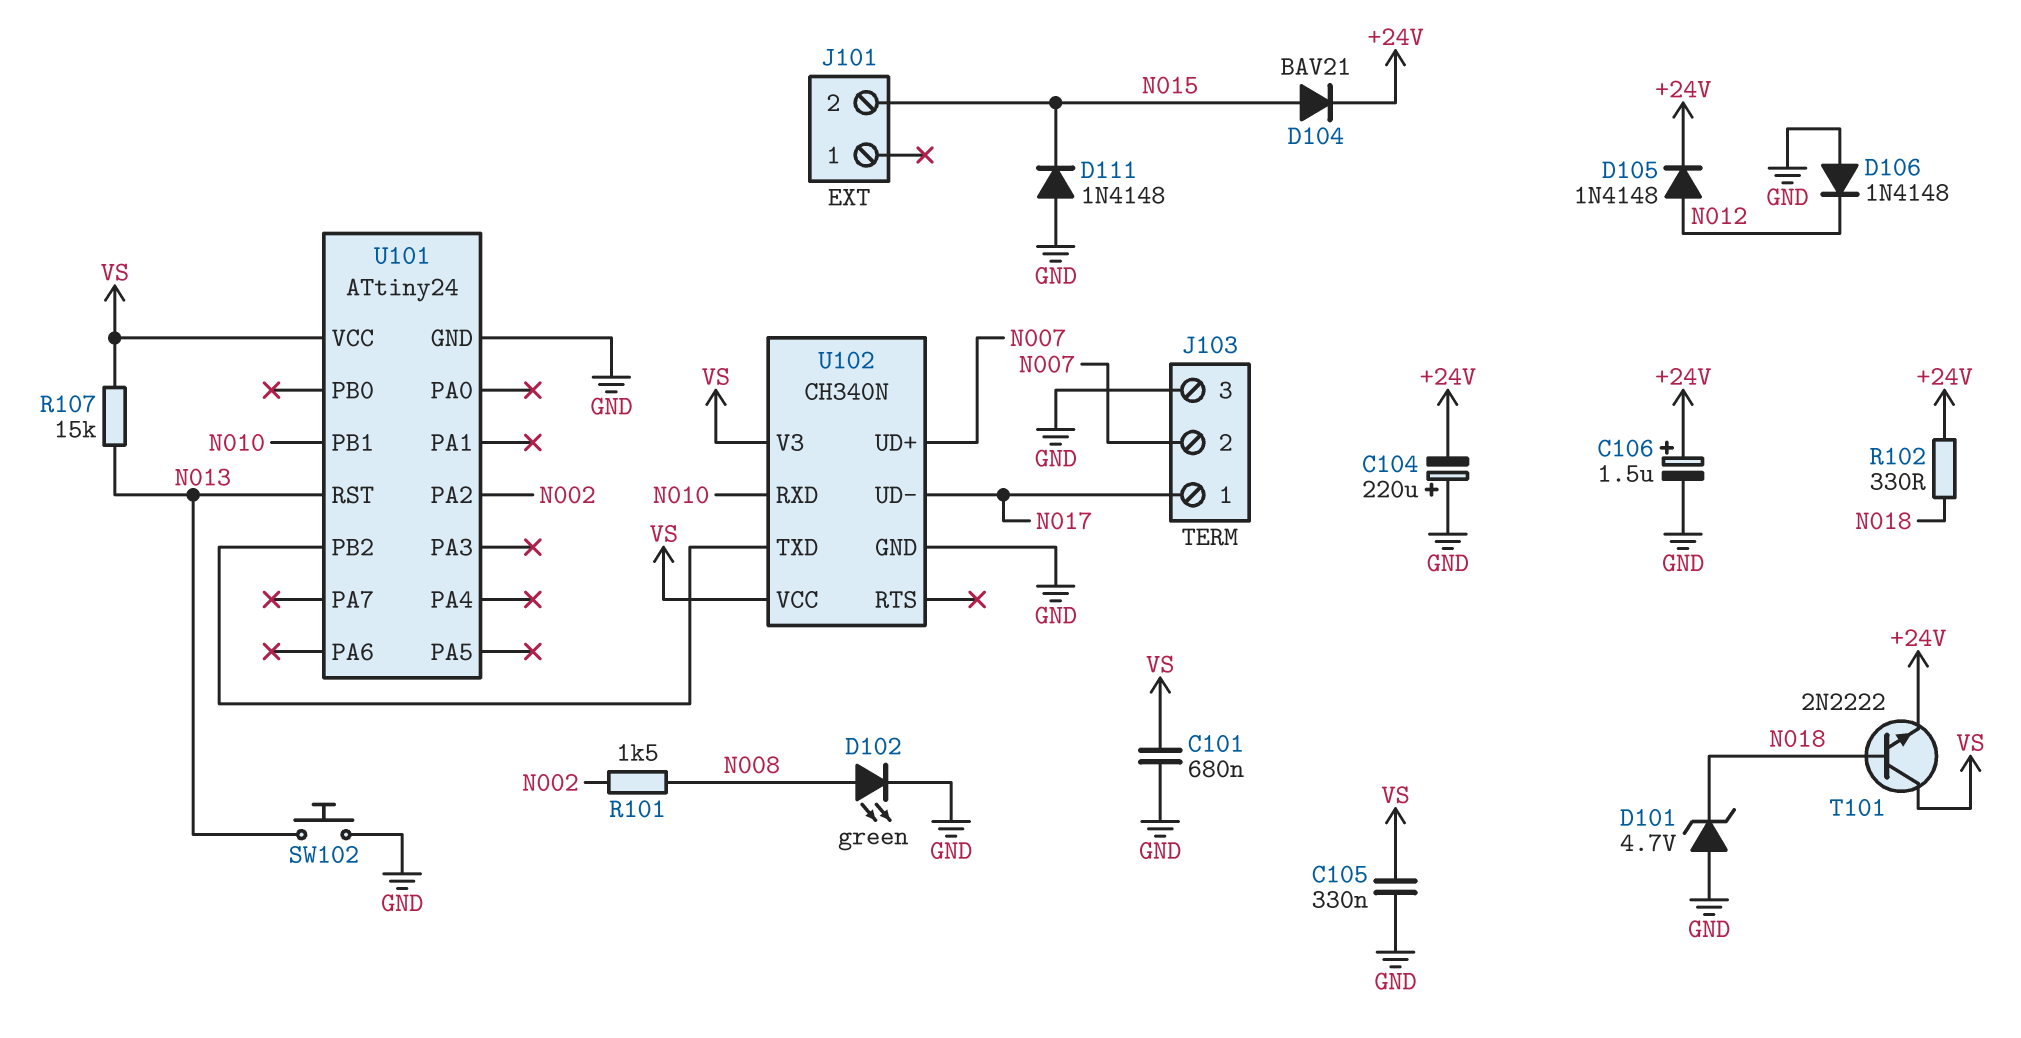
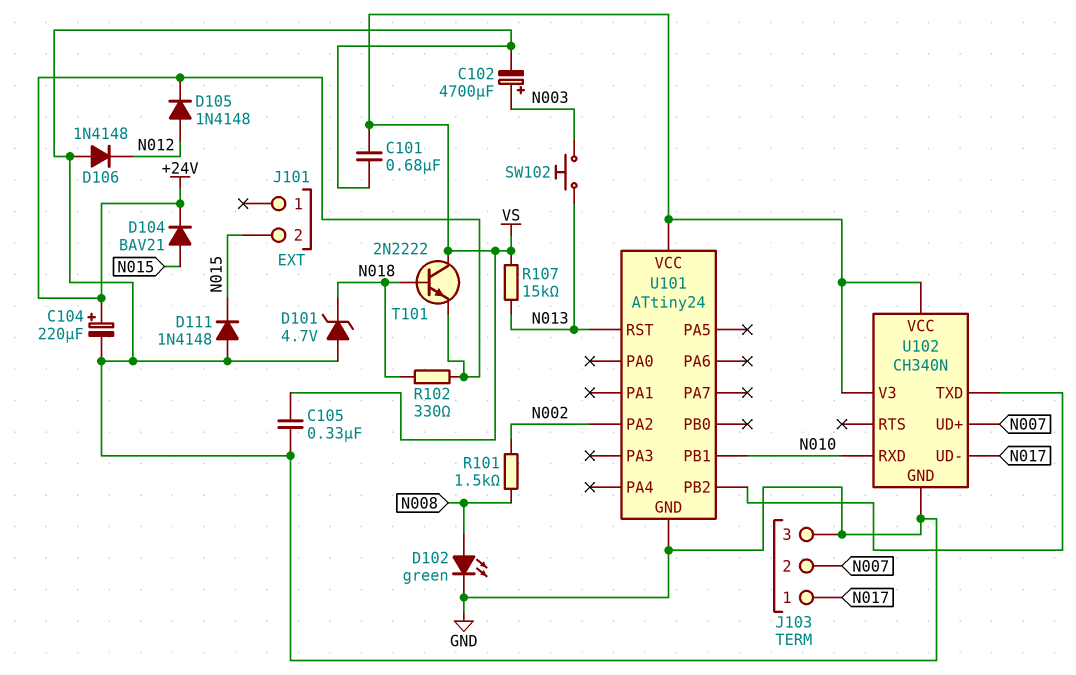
C102: none -> 4700uF (plus N003, minus GND)
C104: 220uF (plus GND, minus +24V) -> 220uF (plus +24V, minus GND)
C106: 1.5uF (plus +24V, minus GND) -> none
SW102: button (GND, N013) -> button (N003, N013)

